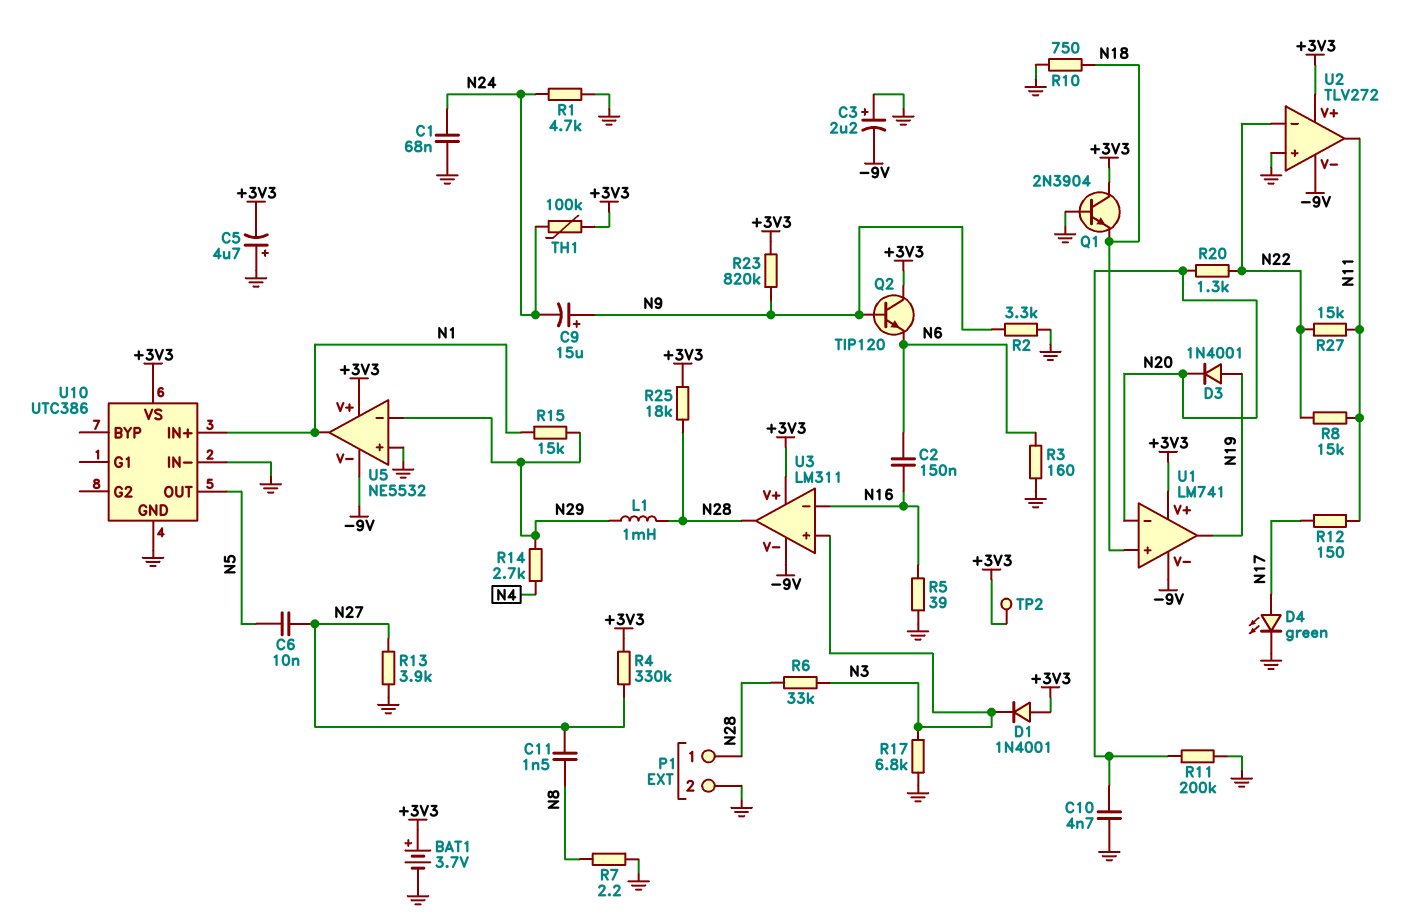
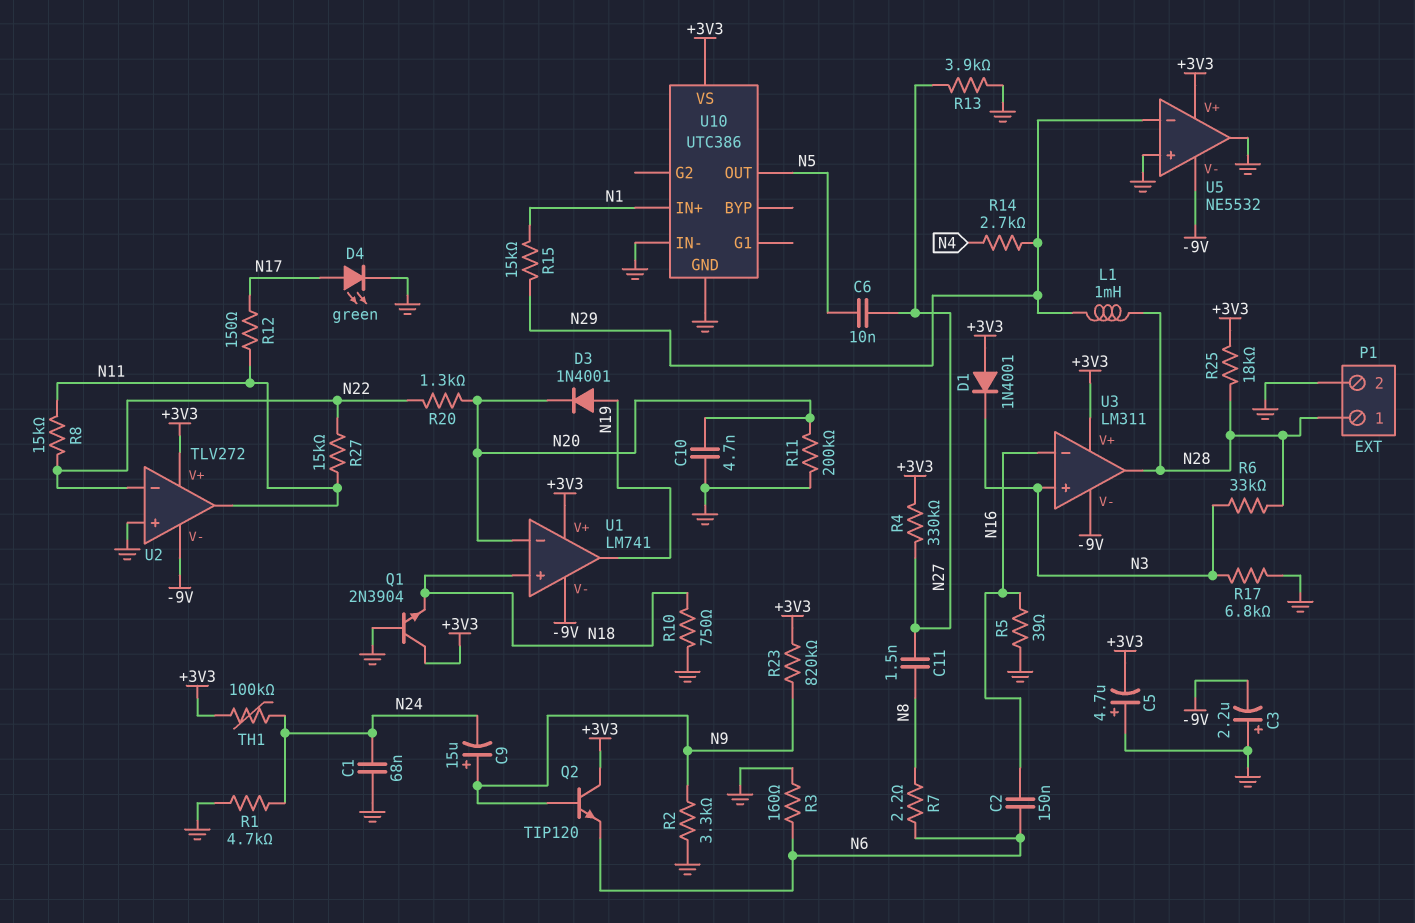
BAT1: 3.7V (plus +3V3, minus GND) -> none
R7: 2.2 (GND, N8) -> 2.2 (N6, N8)
TP2: test point (+3V3) -> none
U5 pin out: N1 -> GND

